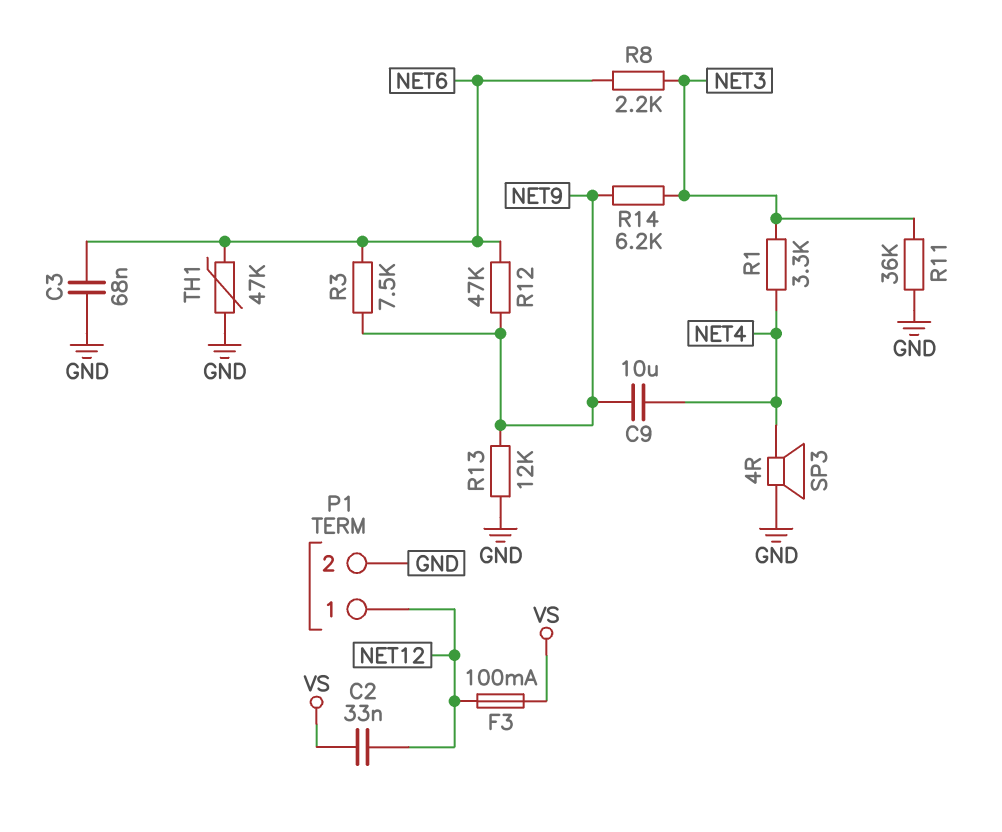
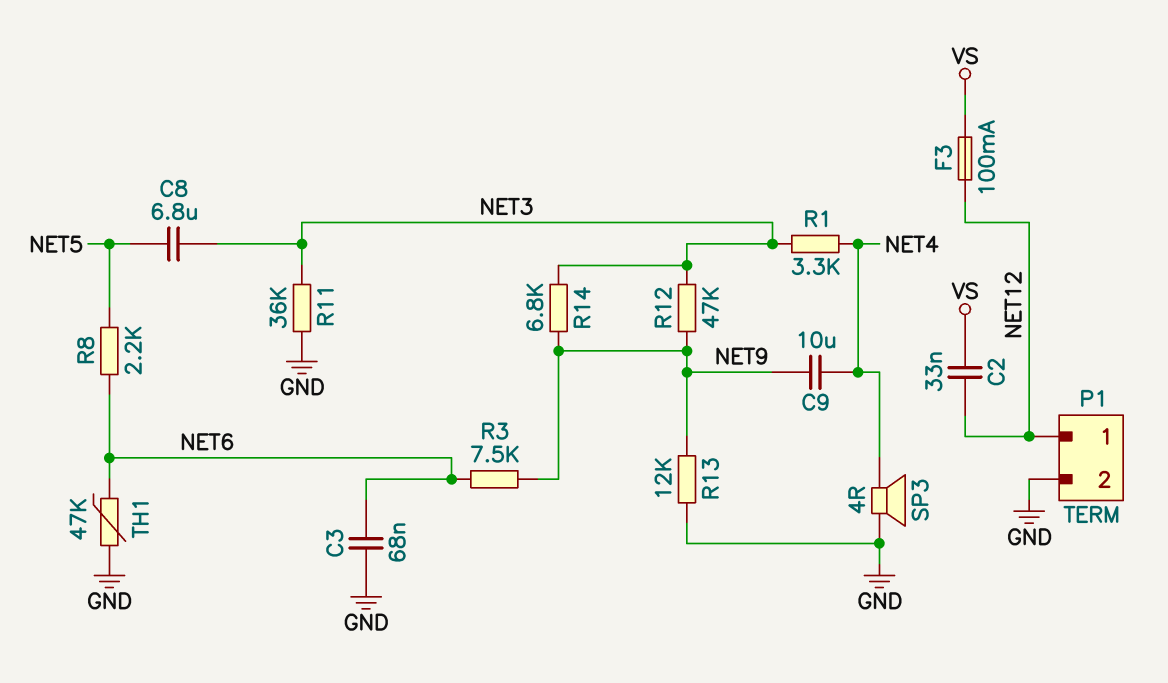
C8: none -> 6.8uF (NET3, NET5)
R8: 2.2k (NET3, NET6) -> 2.2k (NET5, NET6)
R12: 47k (NET6, NET9) -> 47k (NET3, NET9)
R14: 6.2k (NET3, NET9) -> 6.8k (NET3, NET9)

